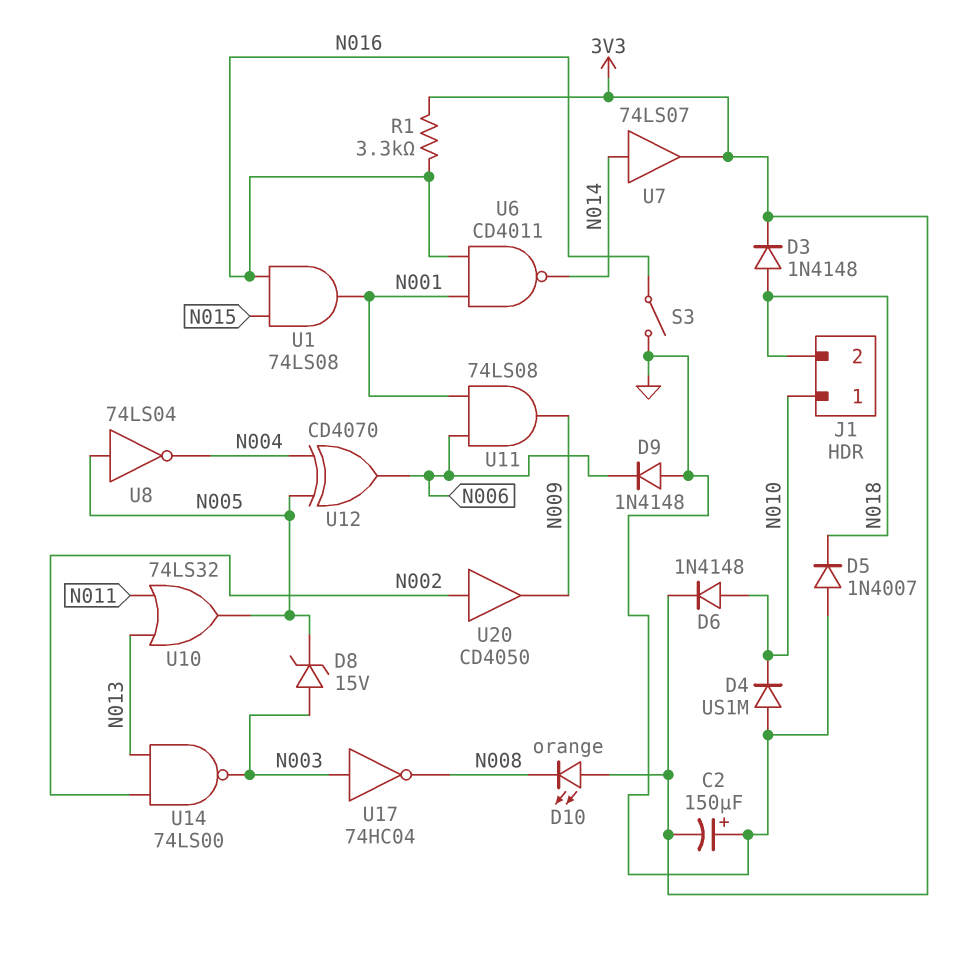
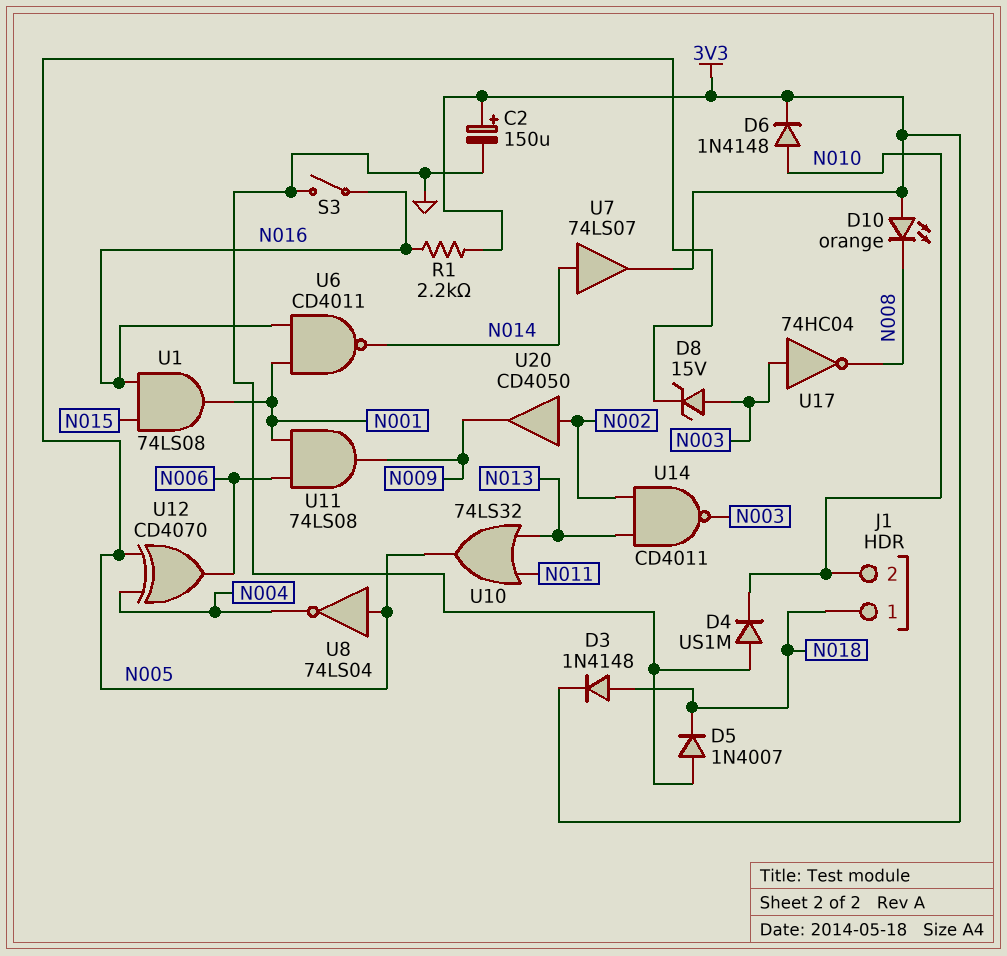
C2: 150uF (plus GND, minus 3V3) -> 150uF (plus 3V3, minus GND)
D9: diode 1N4148 (A GND, K N006) -> none
J1 pin 1: N010 -> N018
J1 pin 2: N018 -> N010
R1: 3.3k (3V3, N016) -> 2.2k (3V3, N016)
U14: NAND 74LS00 (in N002, in N013, out N003) -> NAND CD4011 (in N002, in N013, out N003)

